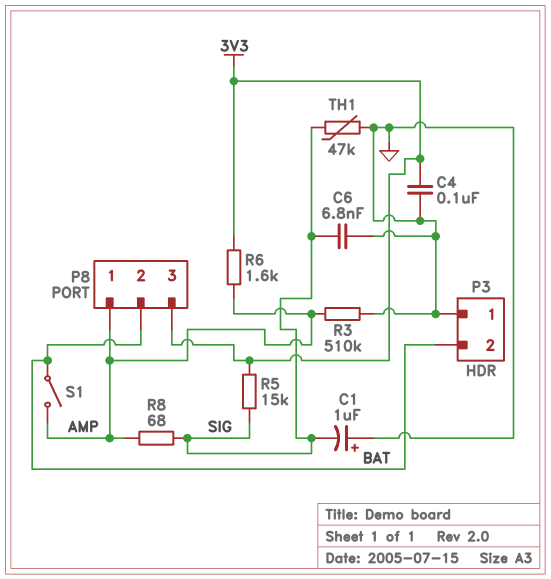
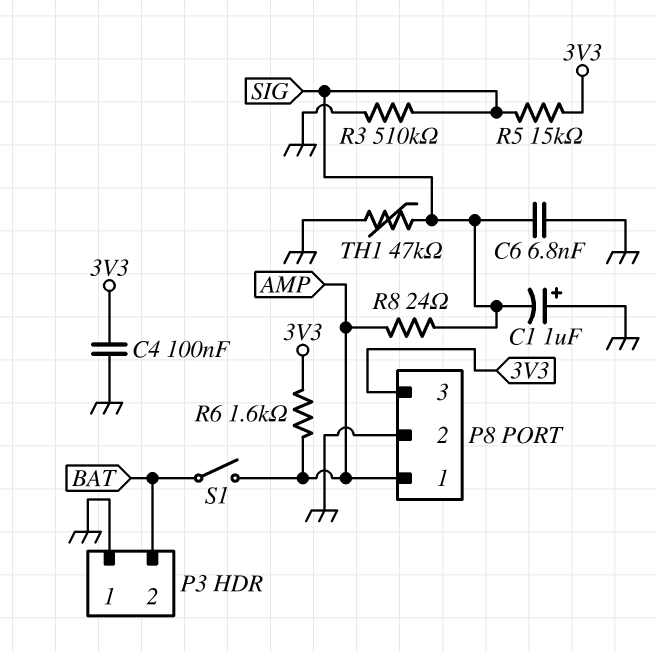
P8 pin 2: BAT -> GND
R3: 510k (AMP, GND) -> 510k (GND, SIG)
R8: 68 (AMP, SIG) -> 24 (AMP, SIG)

